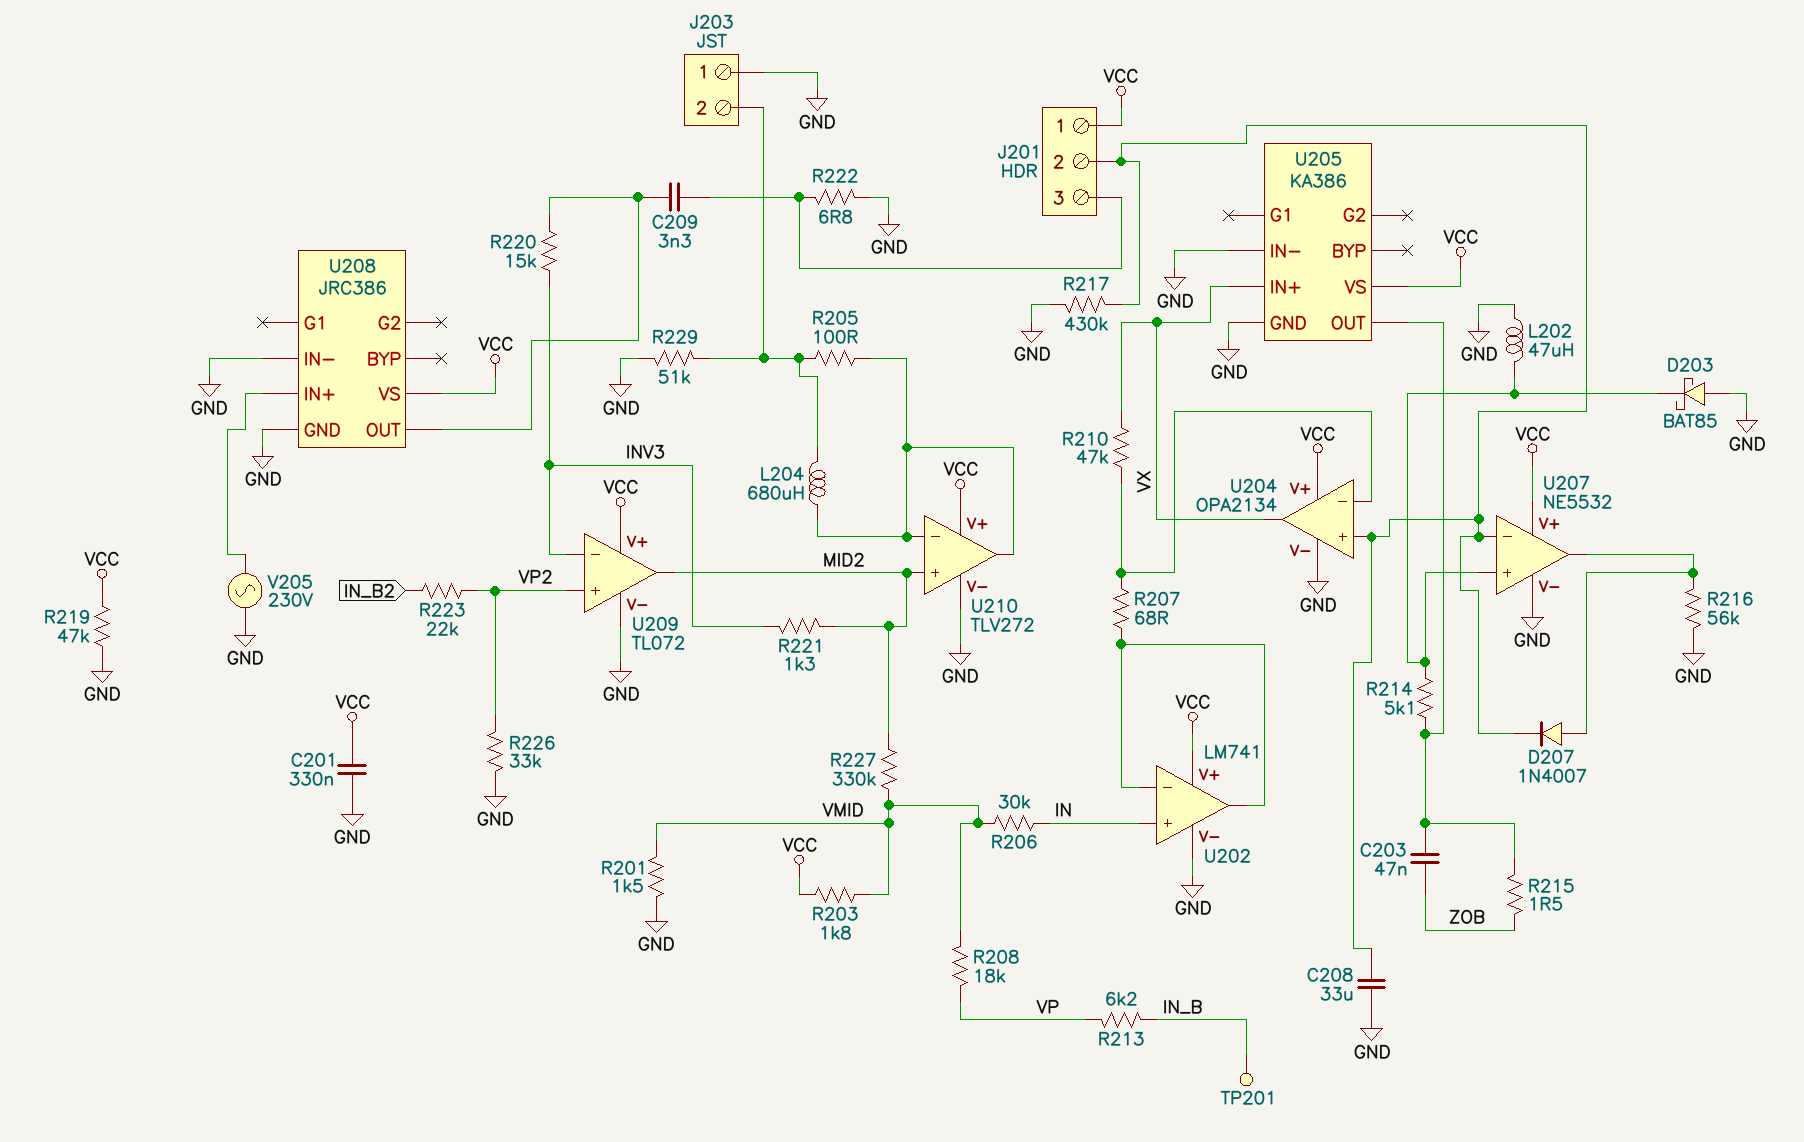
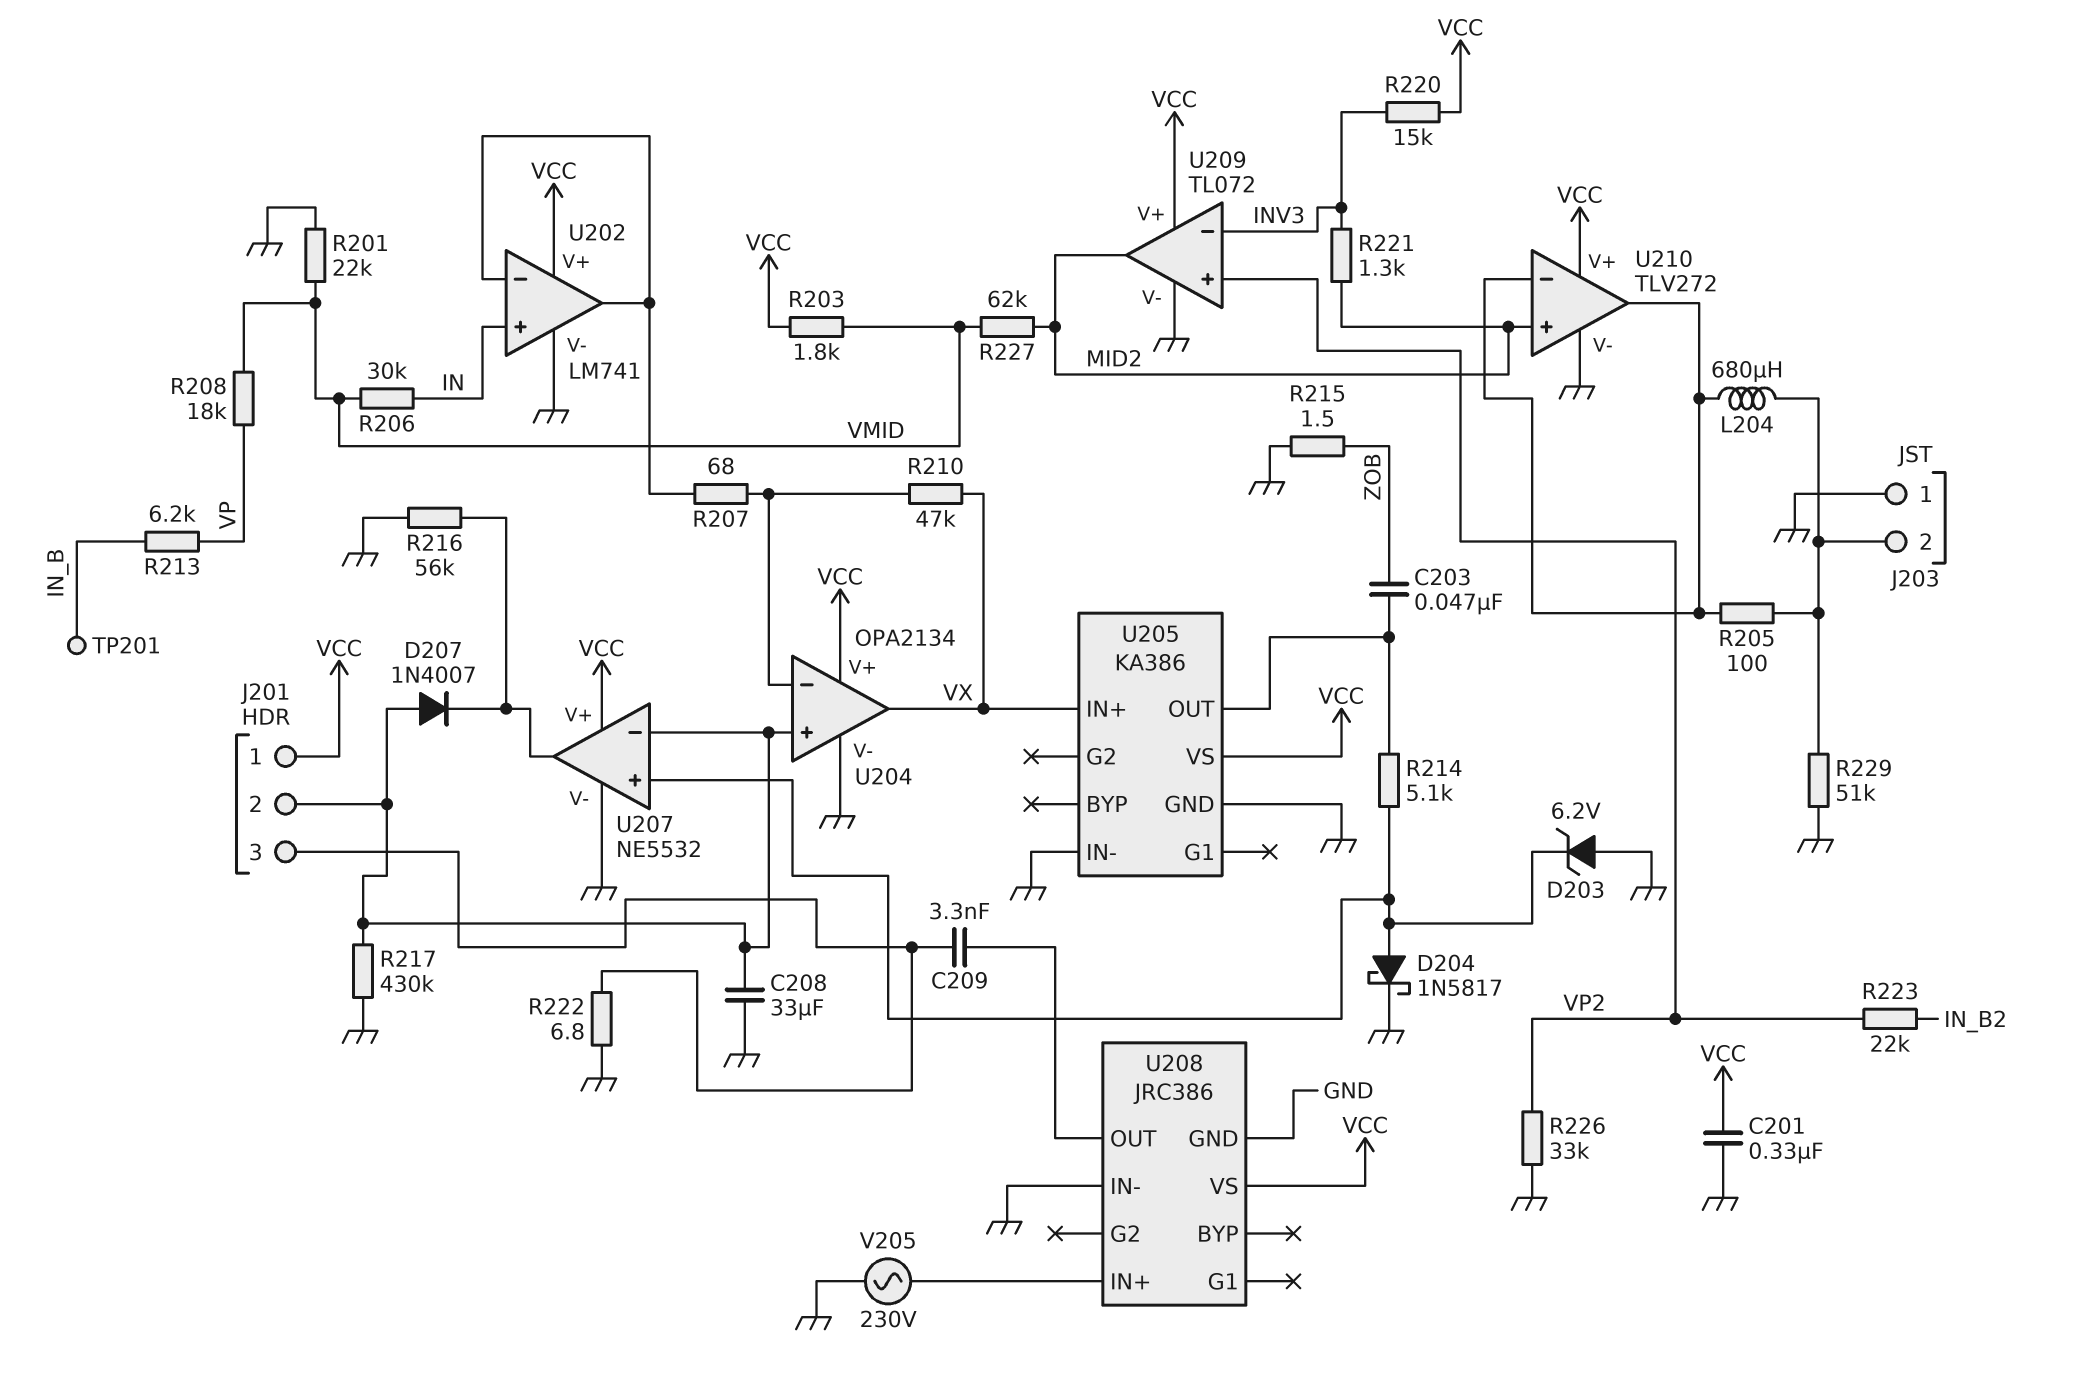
D203: schottky BAT85 (A GND, K U207/in+) -> zener 6.2V (A GND, K U207/in+)
D204: none -> schottky 1N5817 (A U207/in+, K GND)
D207: diode 1N4007 (A U207/out, K J201/2) -> diode 1N4007 (A J201/2, K U207/out)
L202: 47uH (GND, U207/in+) -> none
R201: 1.5k (GND, VMID) -> 22k (GND, VMID)
R215: 1.5 (U205/OUT, ZOB) -> 1.5 (GND, ZOB)
R219: 47k (GND, VCC) -> none
R220: 15k (INV3, U208/OUT) -> 15k (INV3, VCC)
R227: 330k (MID2, VMID) -> 62k (MID2, VMID)

